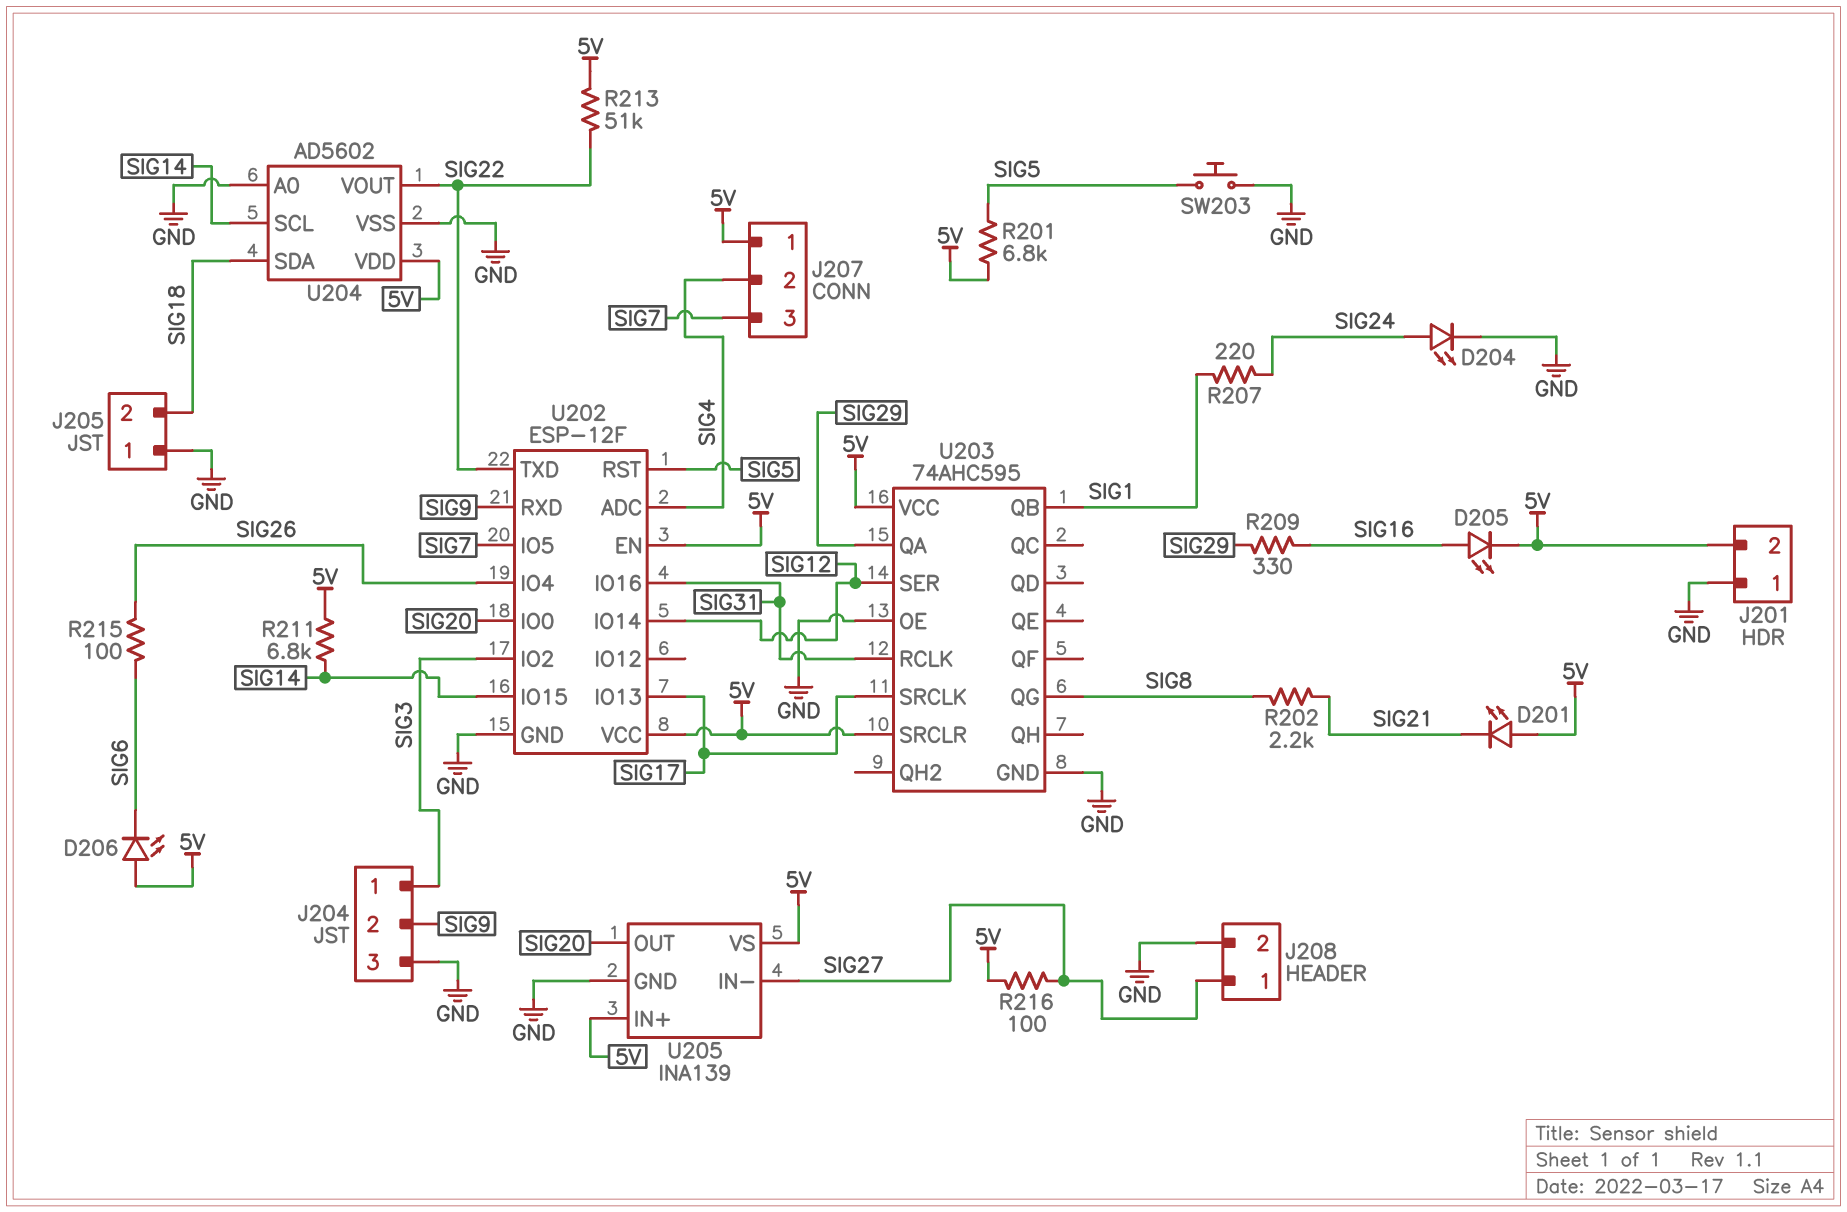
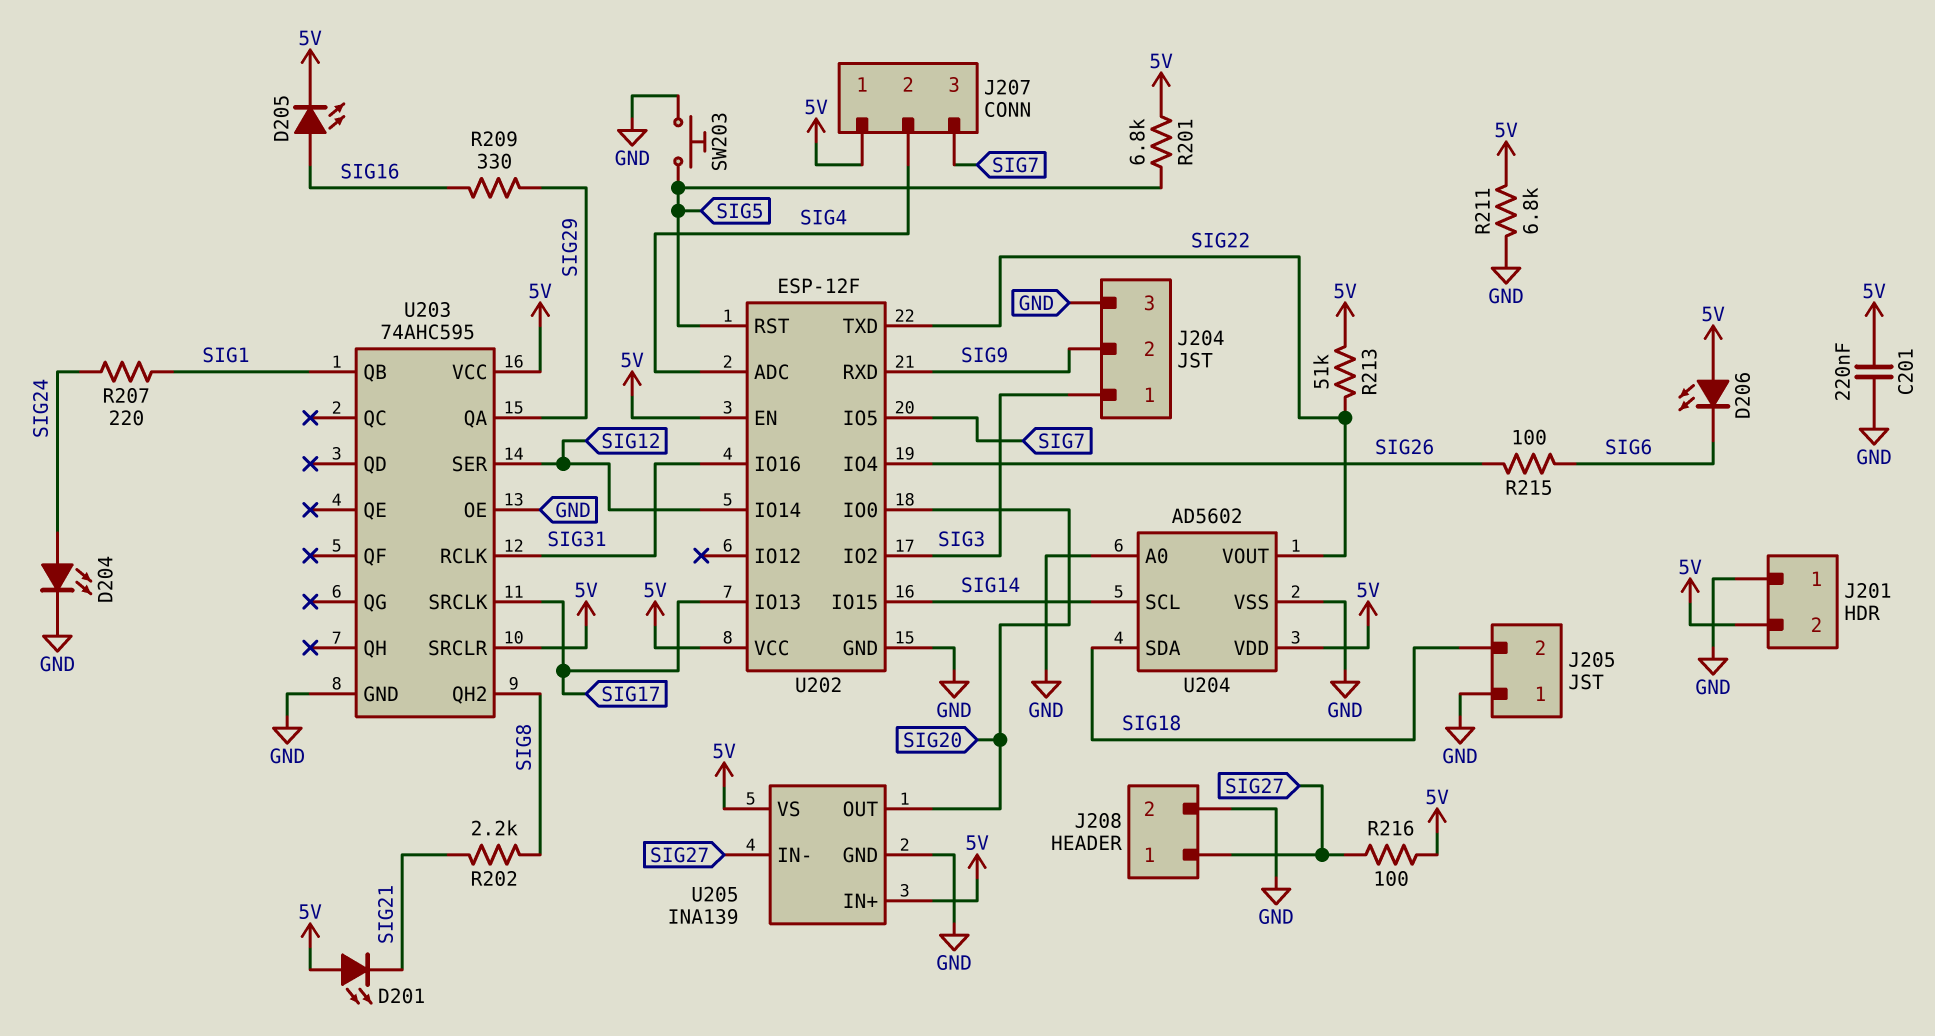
C201: none -> 220nF (5V, GND)
R211: 6.8k (5V, SIG14) -> 6.8k (5V, GND)
U203 pin QG: SIG8 -> none
U203 pin QH2: none -> SIG8

